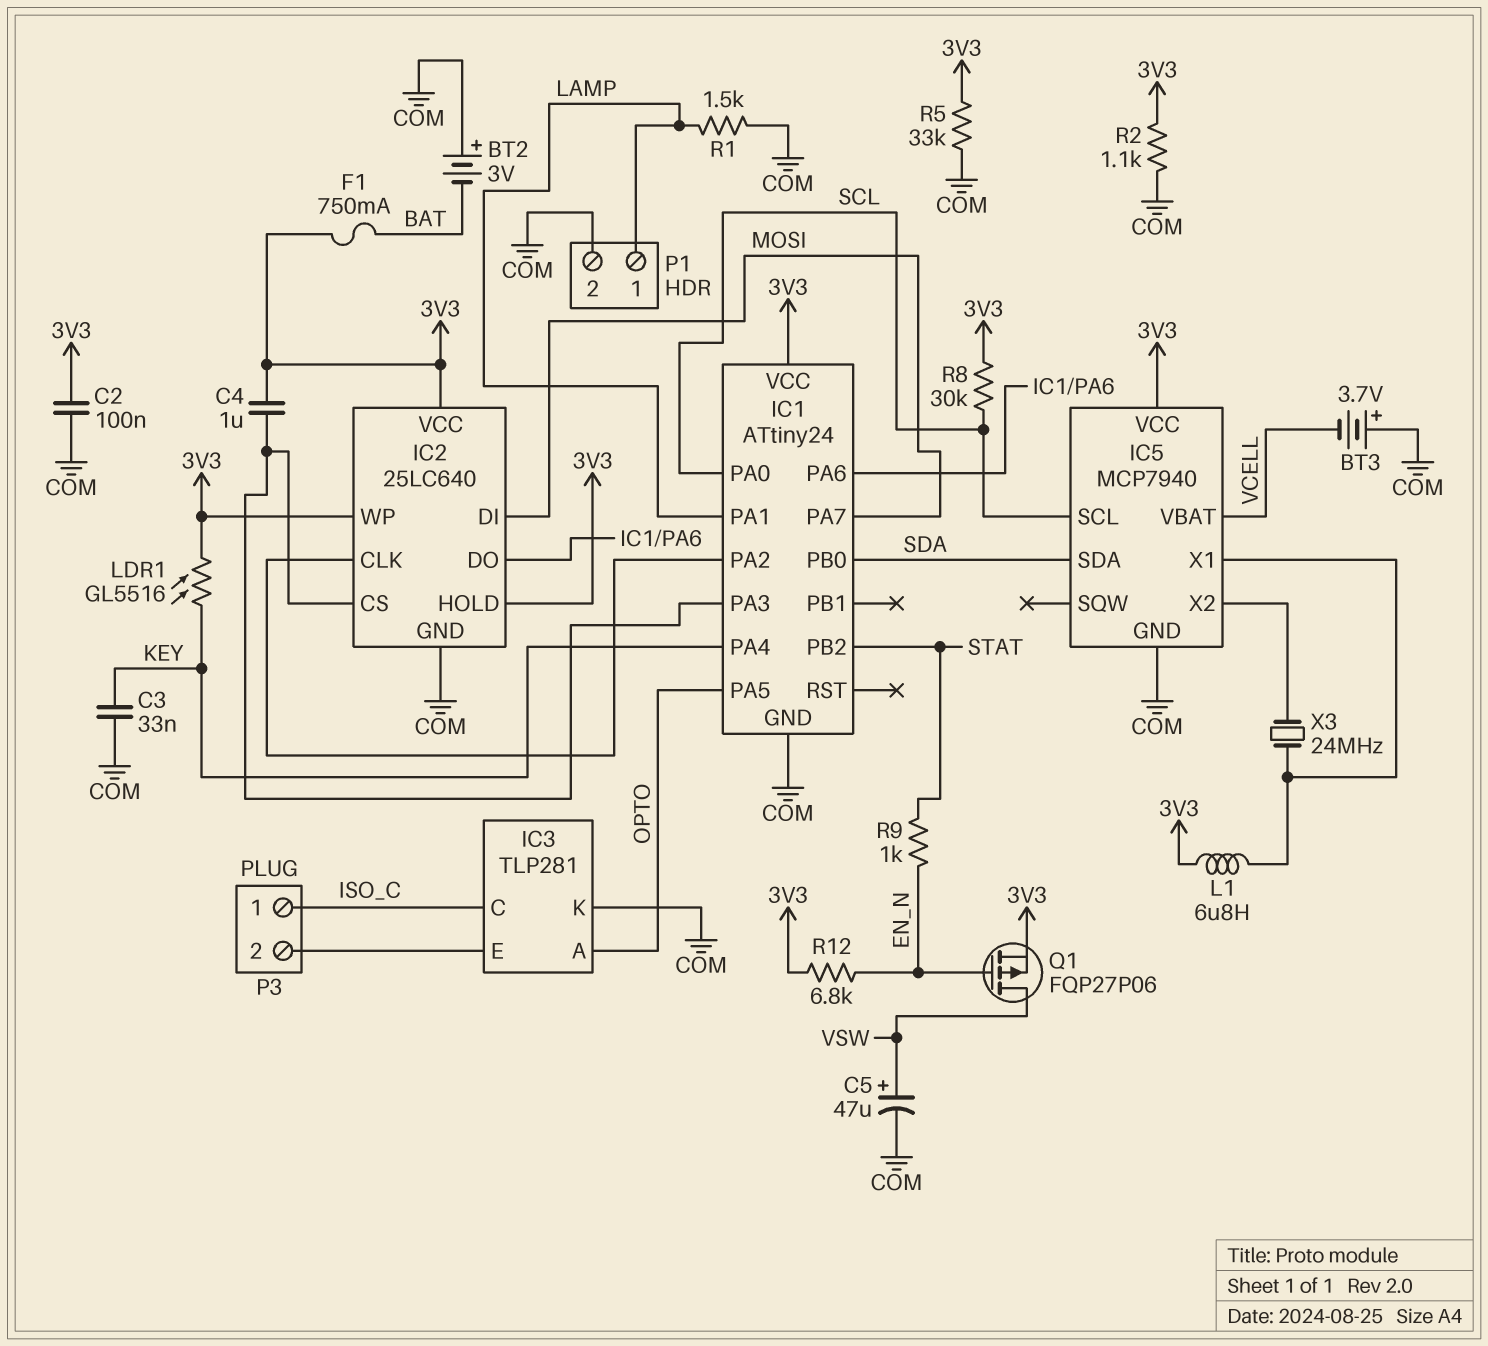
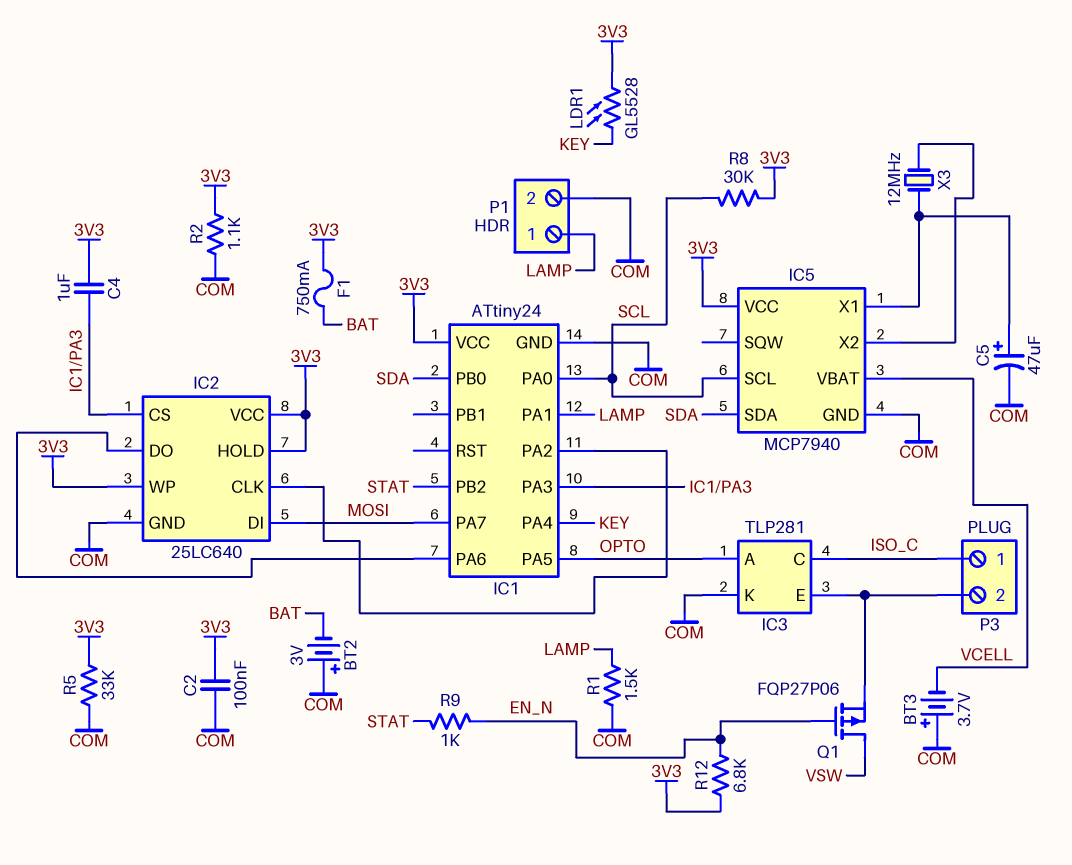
C3: 33nF (COM, KEY) -> none
C5: 47uF (plus VSW, minus COM) -> 47uF (plus IC5/X1, minus COM)
L1: 6.8uH (3V3, IC5/X1) -> none
LDR1: GL5516 (3V3, KEY) -> GL5528 (3V3, KEY)
Q1: PMOS FQP27P06 (G EN_N, D VSW, S 3V3) -> PMOS FQP27P06 (G EN_N, D VSW, S IC3/E)
X3: 24MHz (IC5/X1, IC5/X2) -> 12MHz (IC5/X1, IC5/X2)

